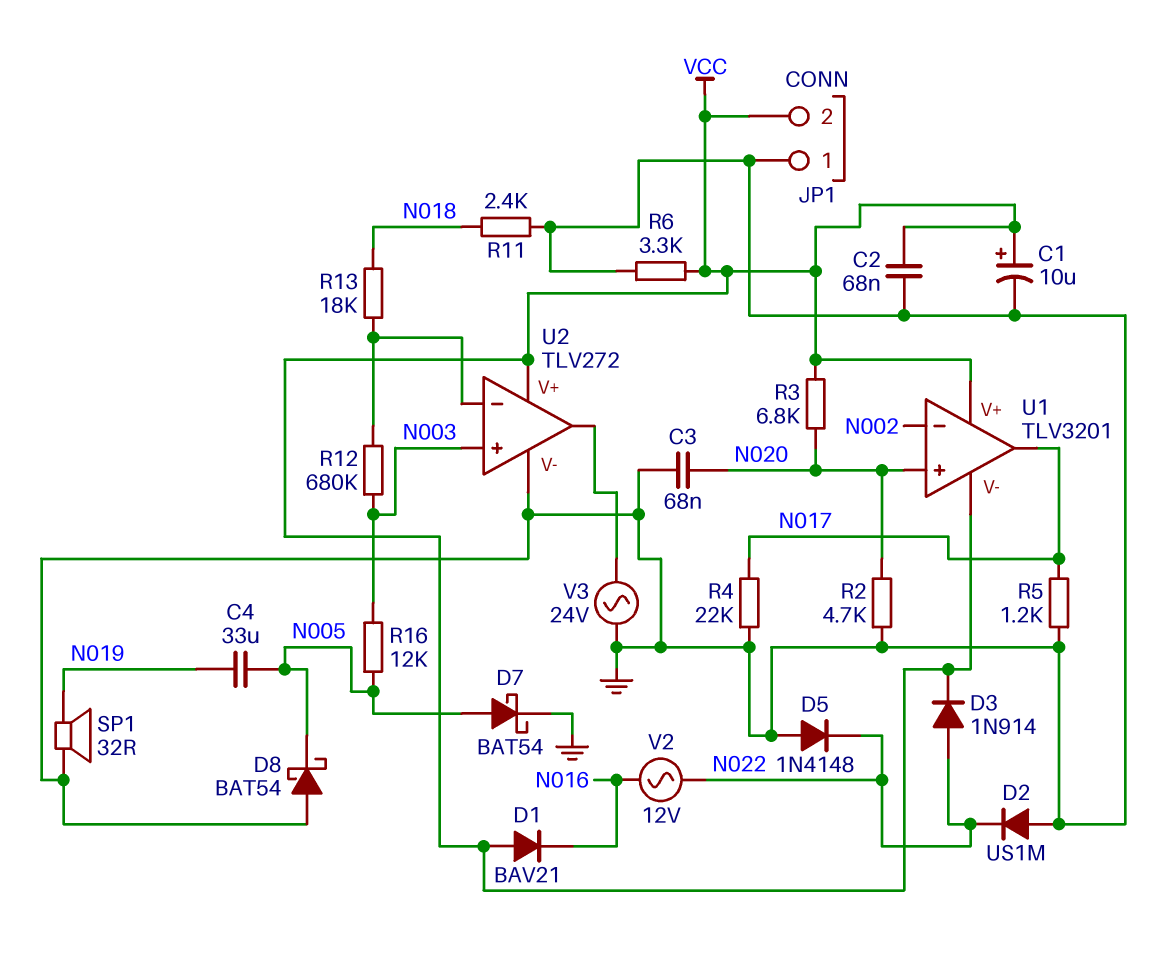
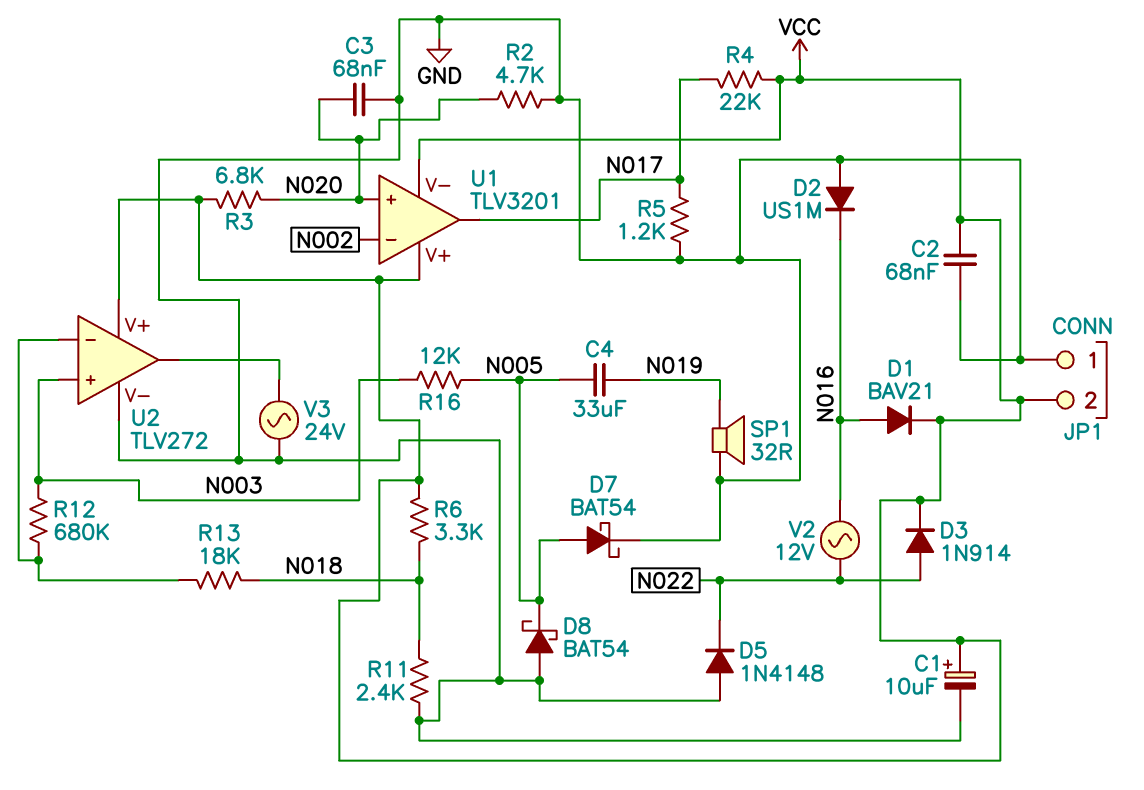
D1: diode BAV21 (A VCC, K N016) -> diode BAV21 (A N016, K VCC)
D2: diode US1M (A GND, K N022) -> diode US1M (A GND, K N016)
R4: 22k (GND, N017) -> 22k (N017, VCC)
R6: 3.3k (GND, VCC) -> 3.3k (N018, VCC)

